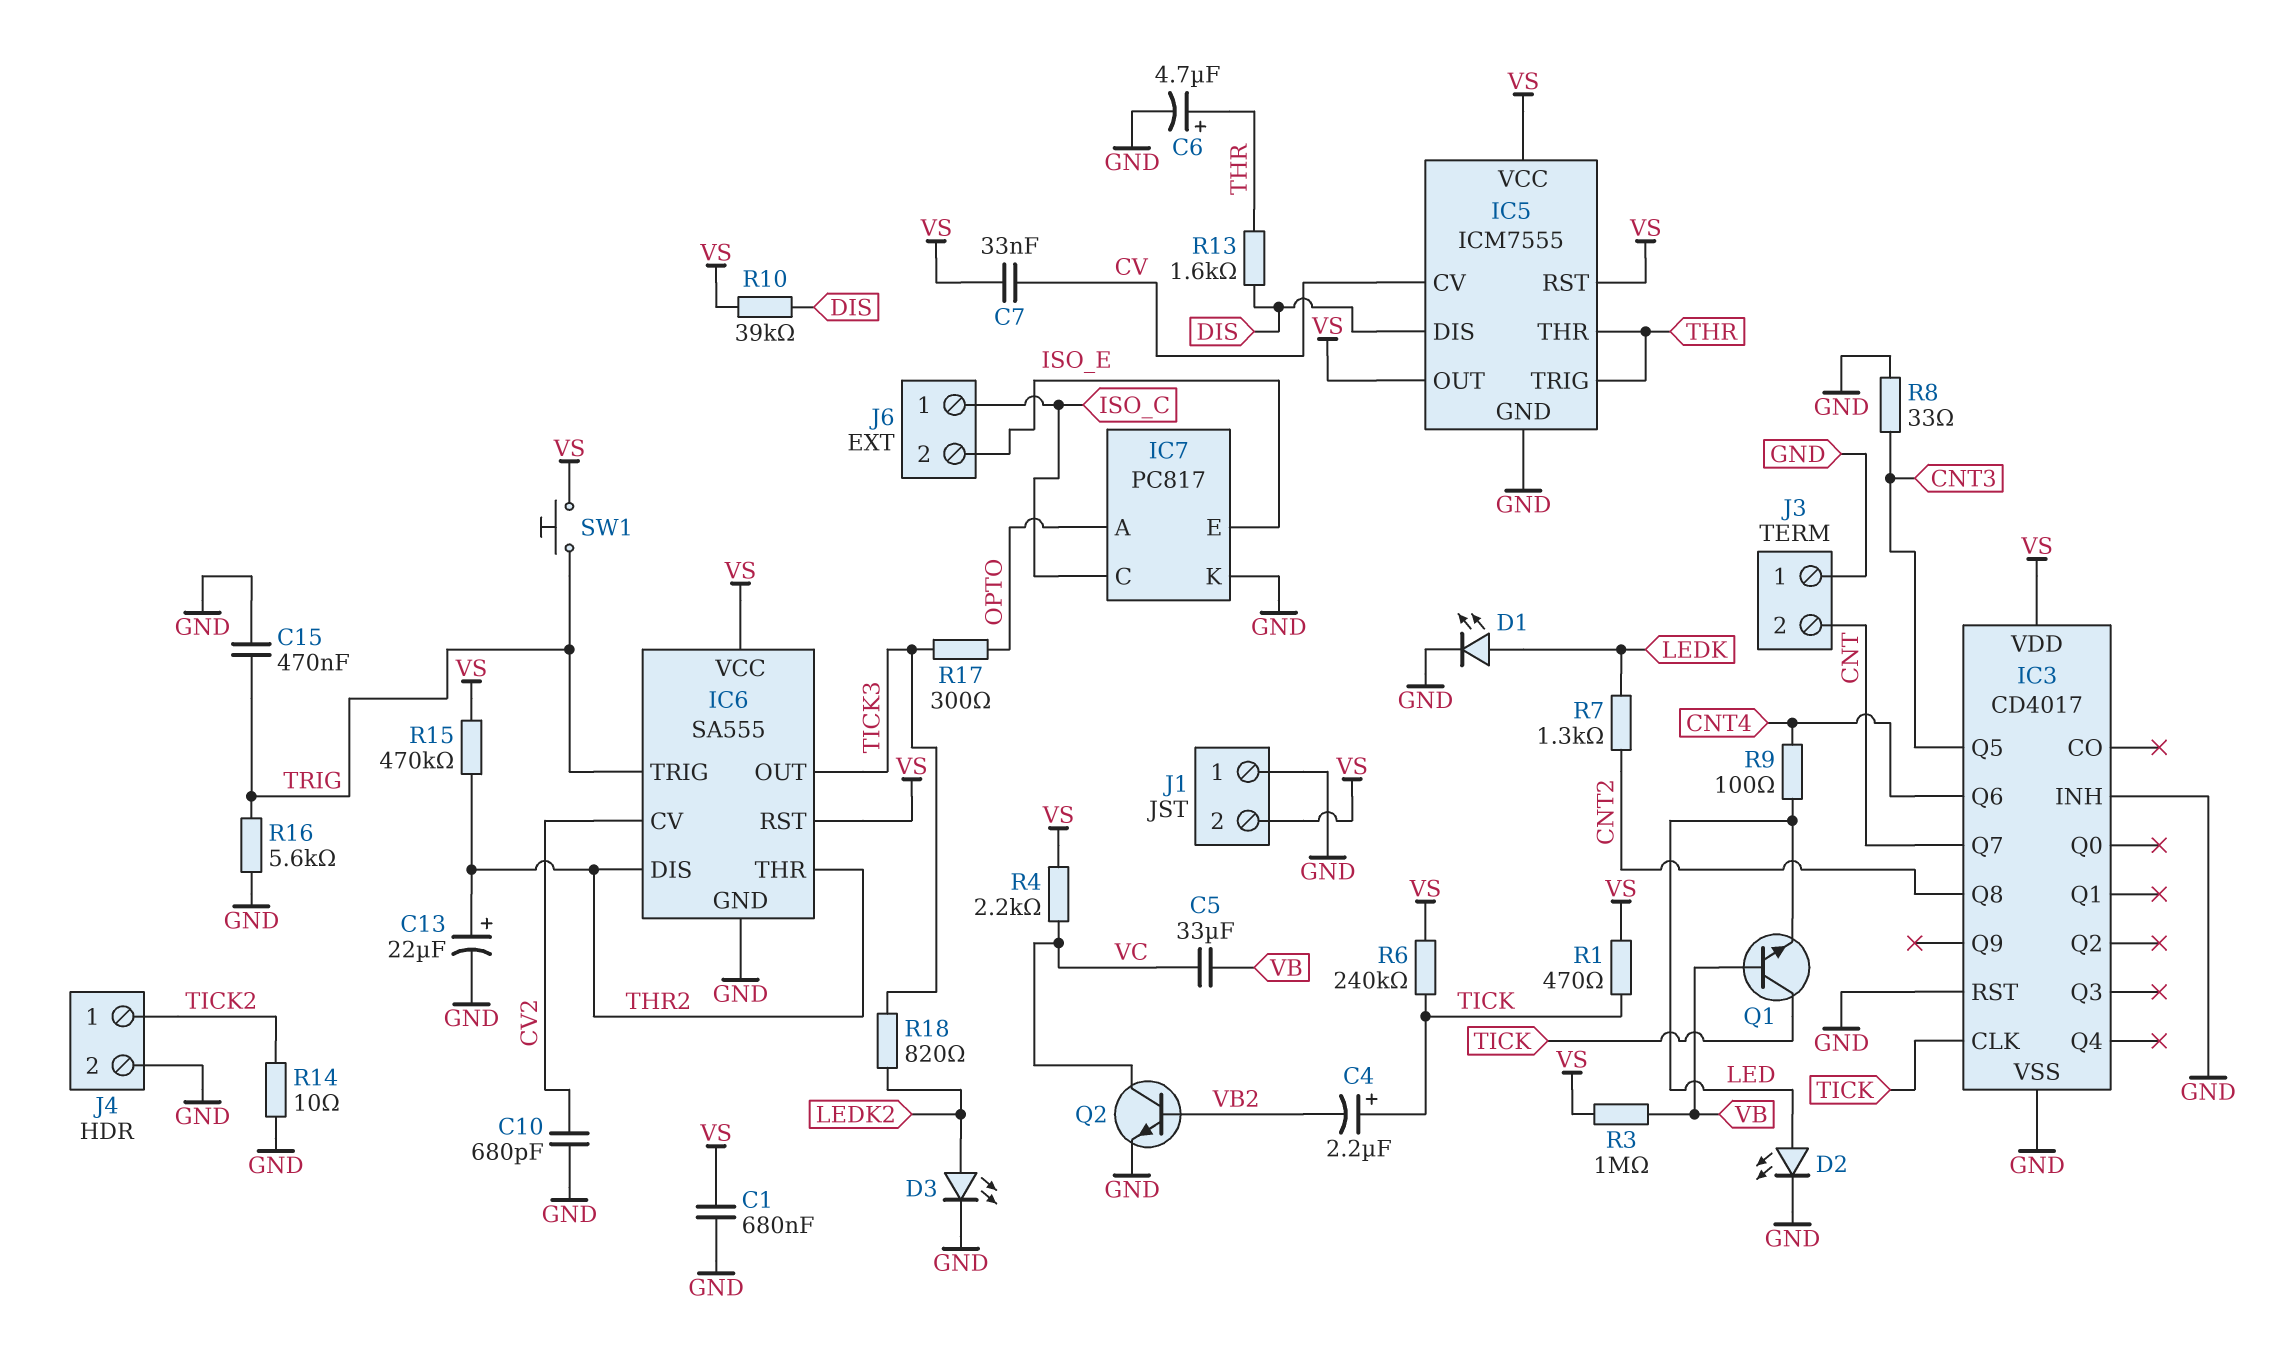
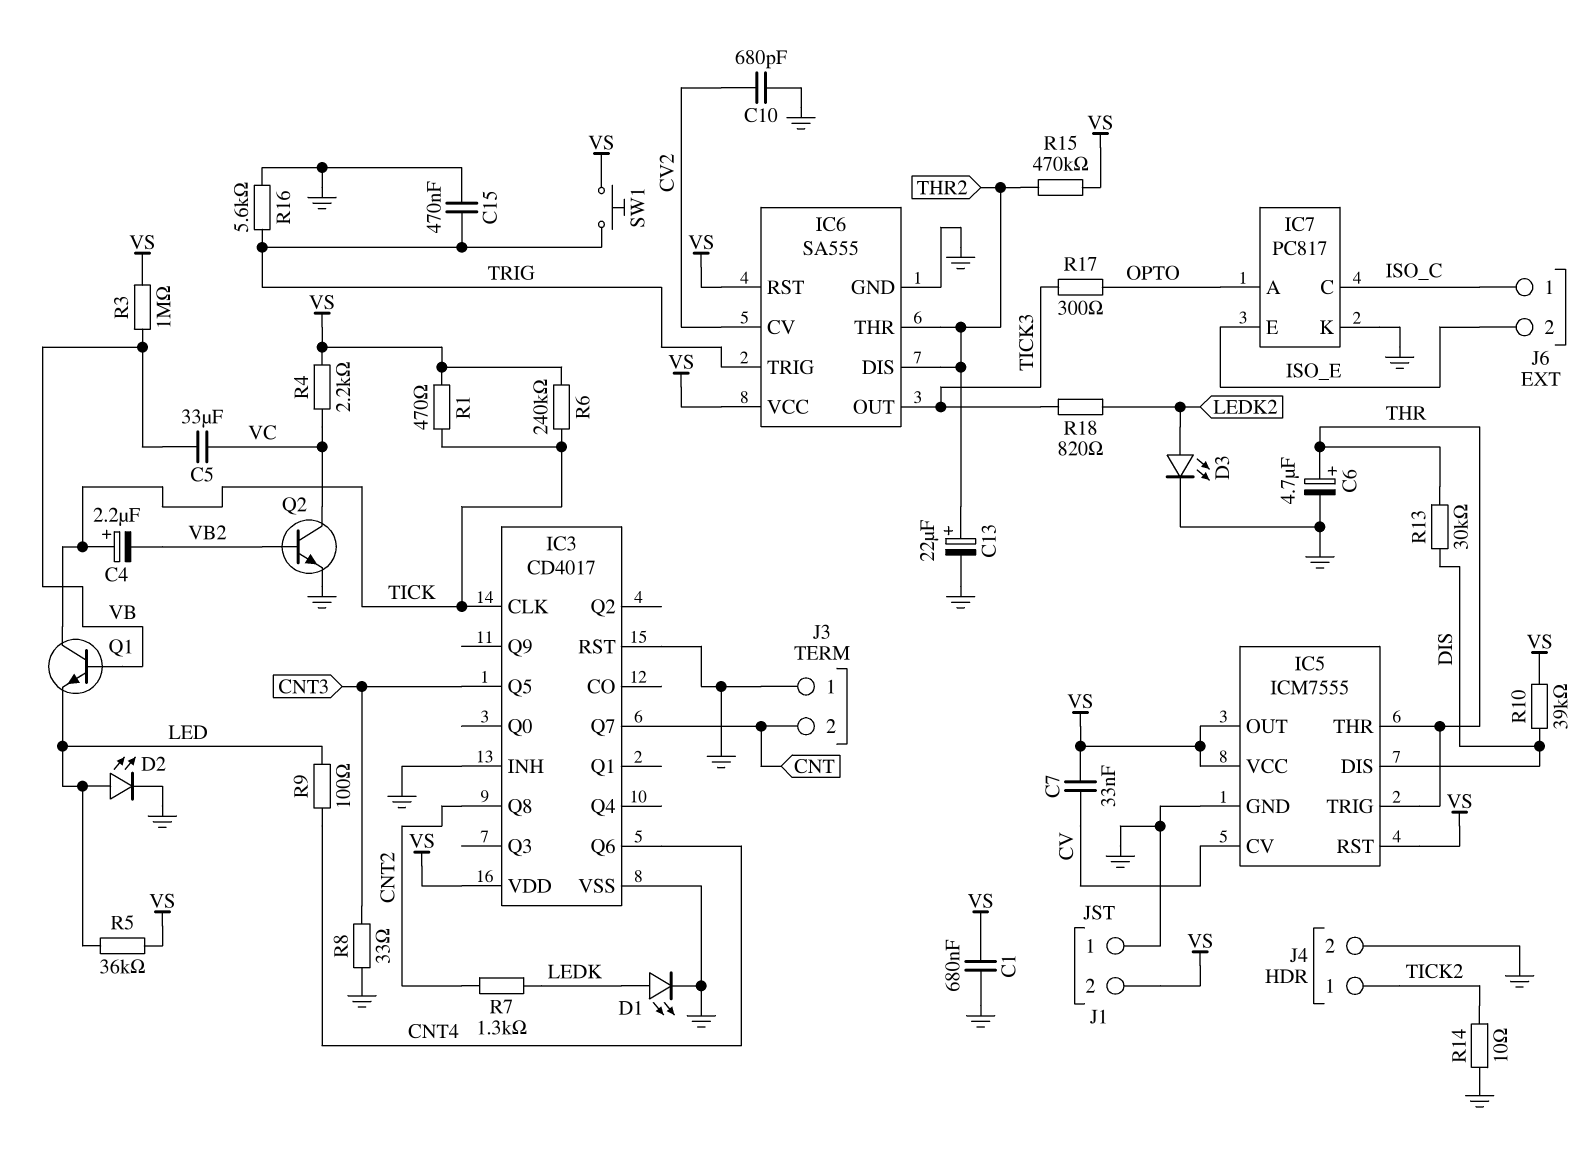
R5: none -> 36k (LED, VS)
R13: 1.6k (DIS, THR) -> 30k (DIS, THR)

